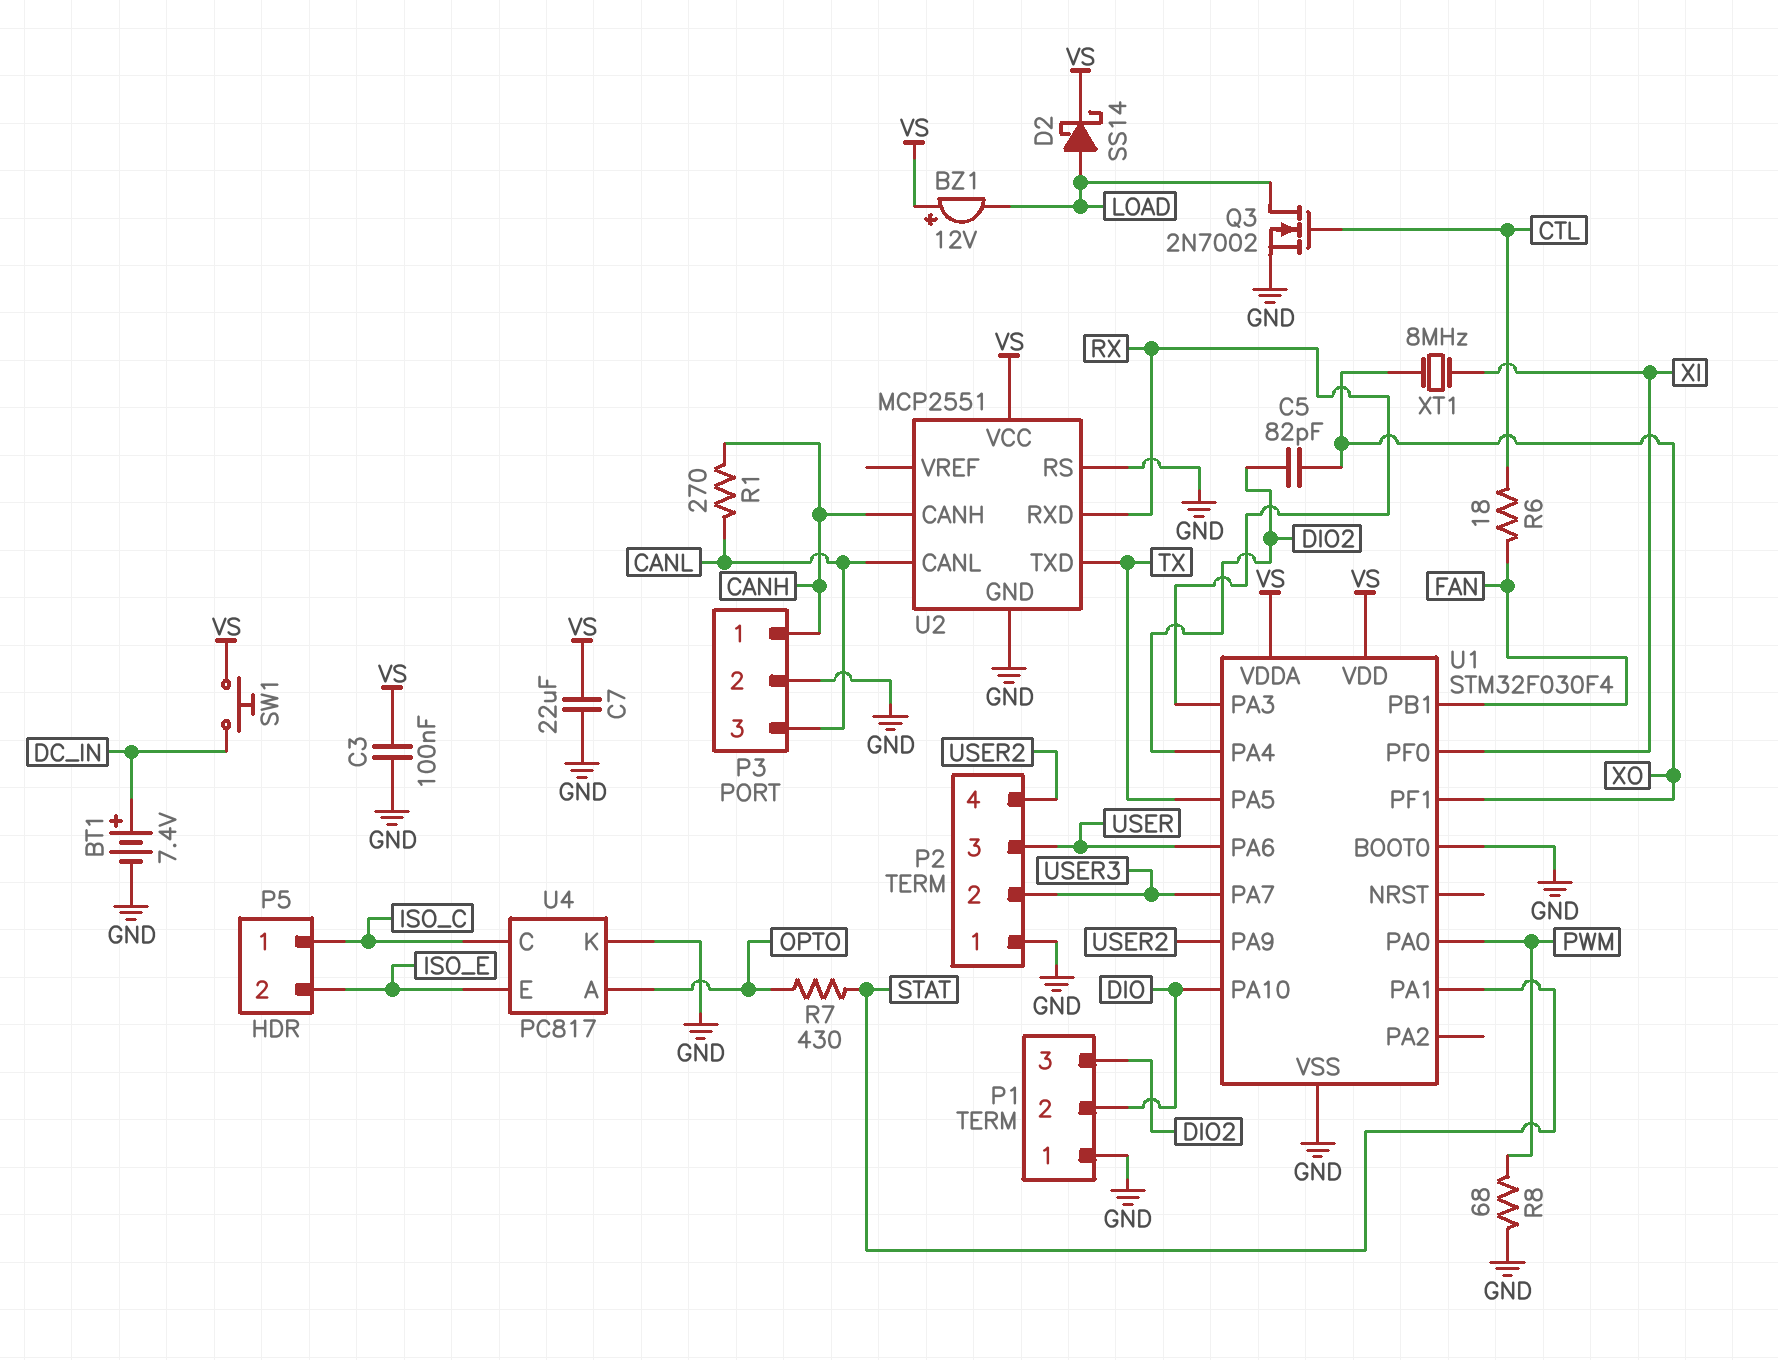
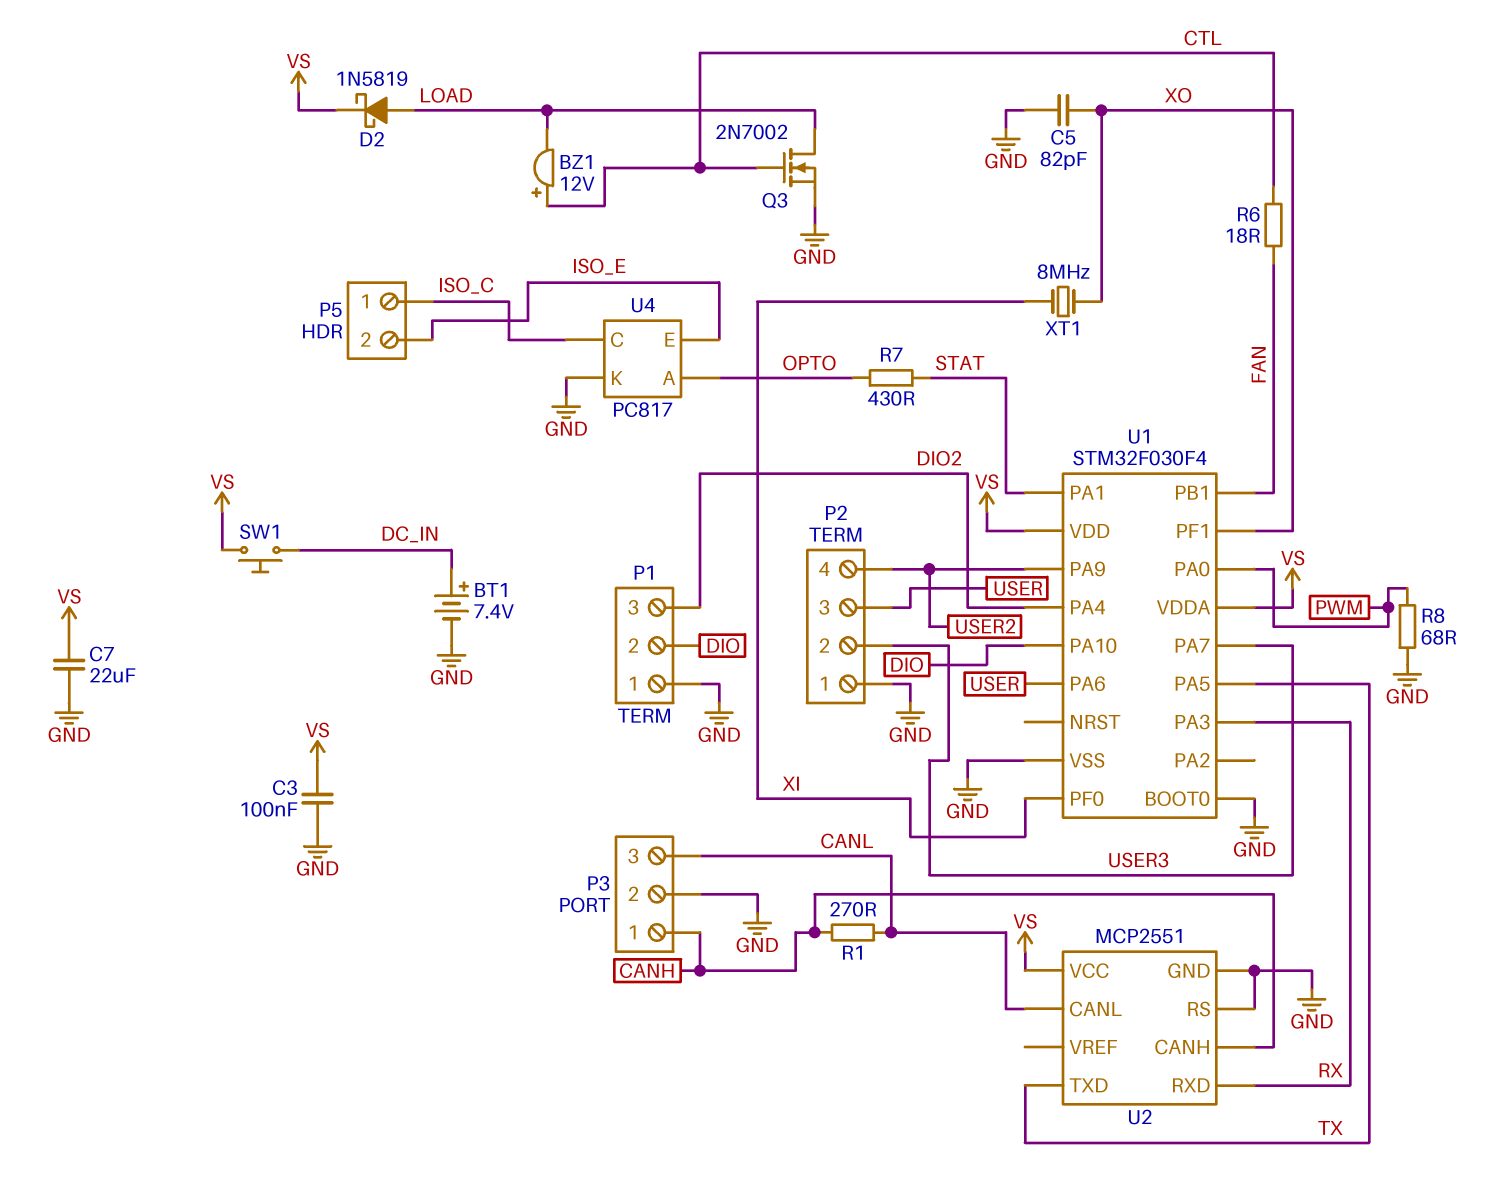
BZ1: buzzer 12V (plus VS, minus LOAD) -> buzzer 12V (plus CTL, minus LOAD)
C5: 82pF (DIO2, XO) -> 82pF (GND, XO)
D2: schottky SS14 (A LOAD, K VS) -> schottky 1N5819 (A LOAD, K VS)

